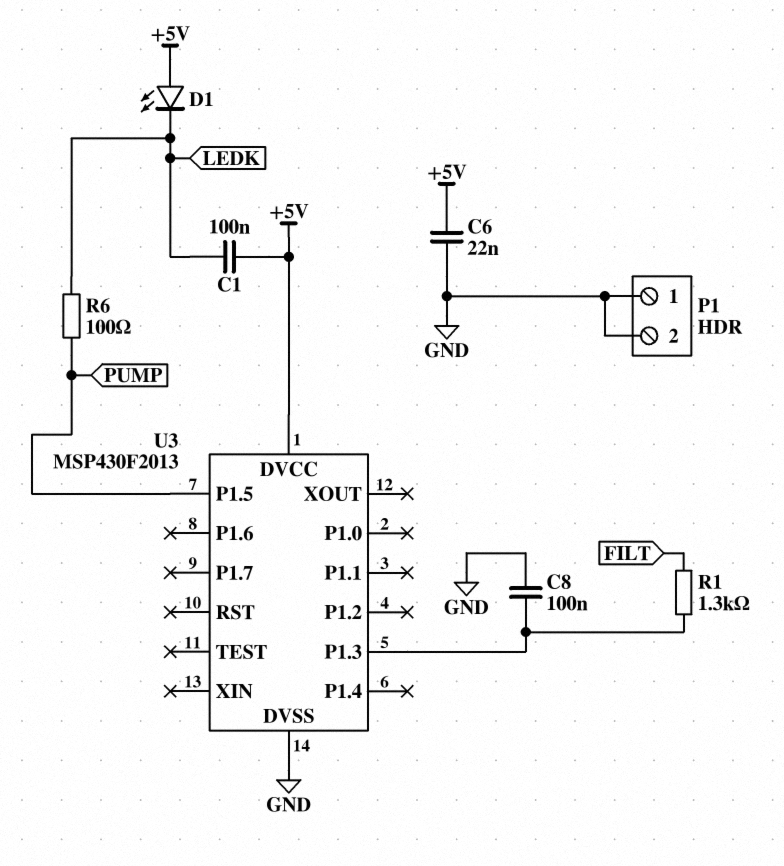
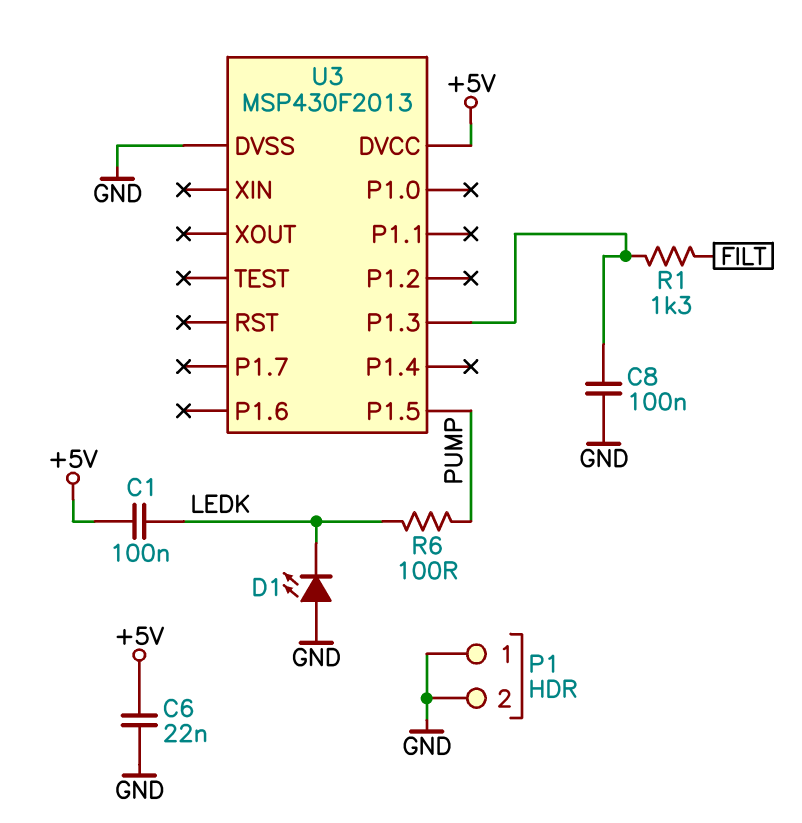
D1: LED (A +5V, K LEDK) -> LED (A GND, K LEDK)

